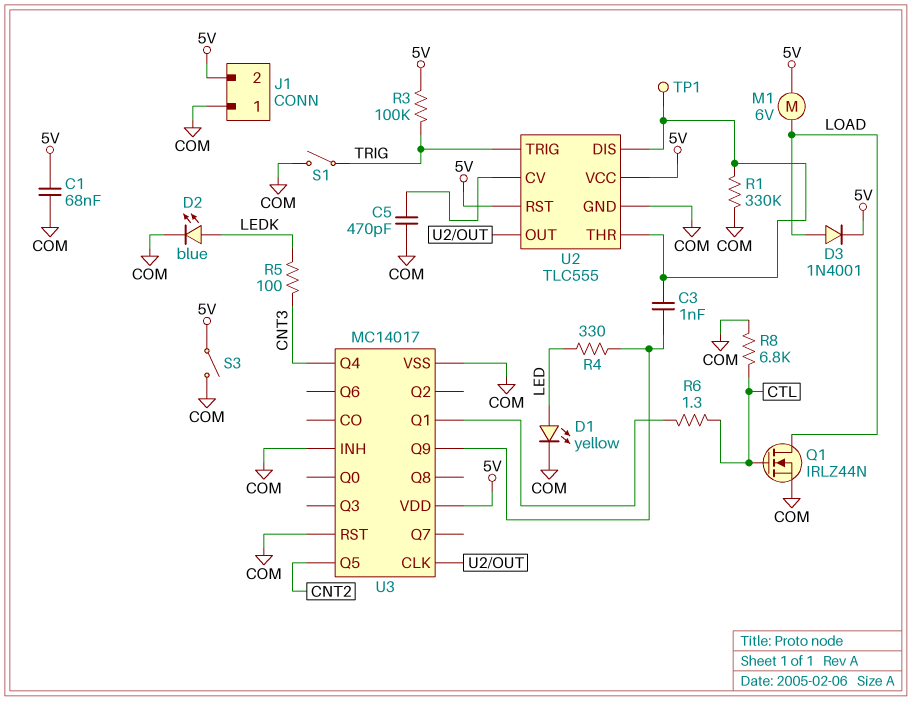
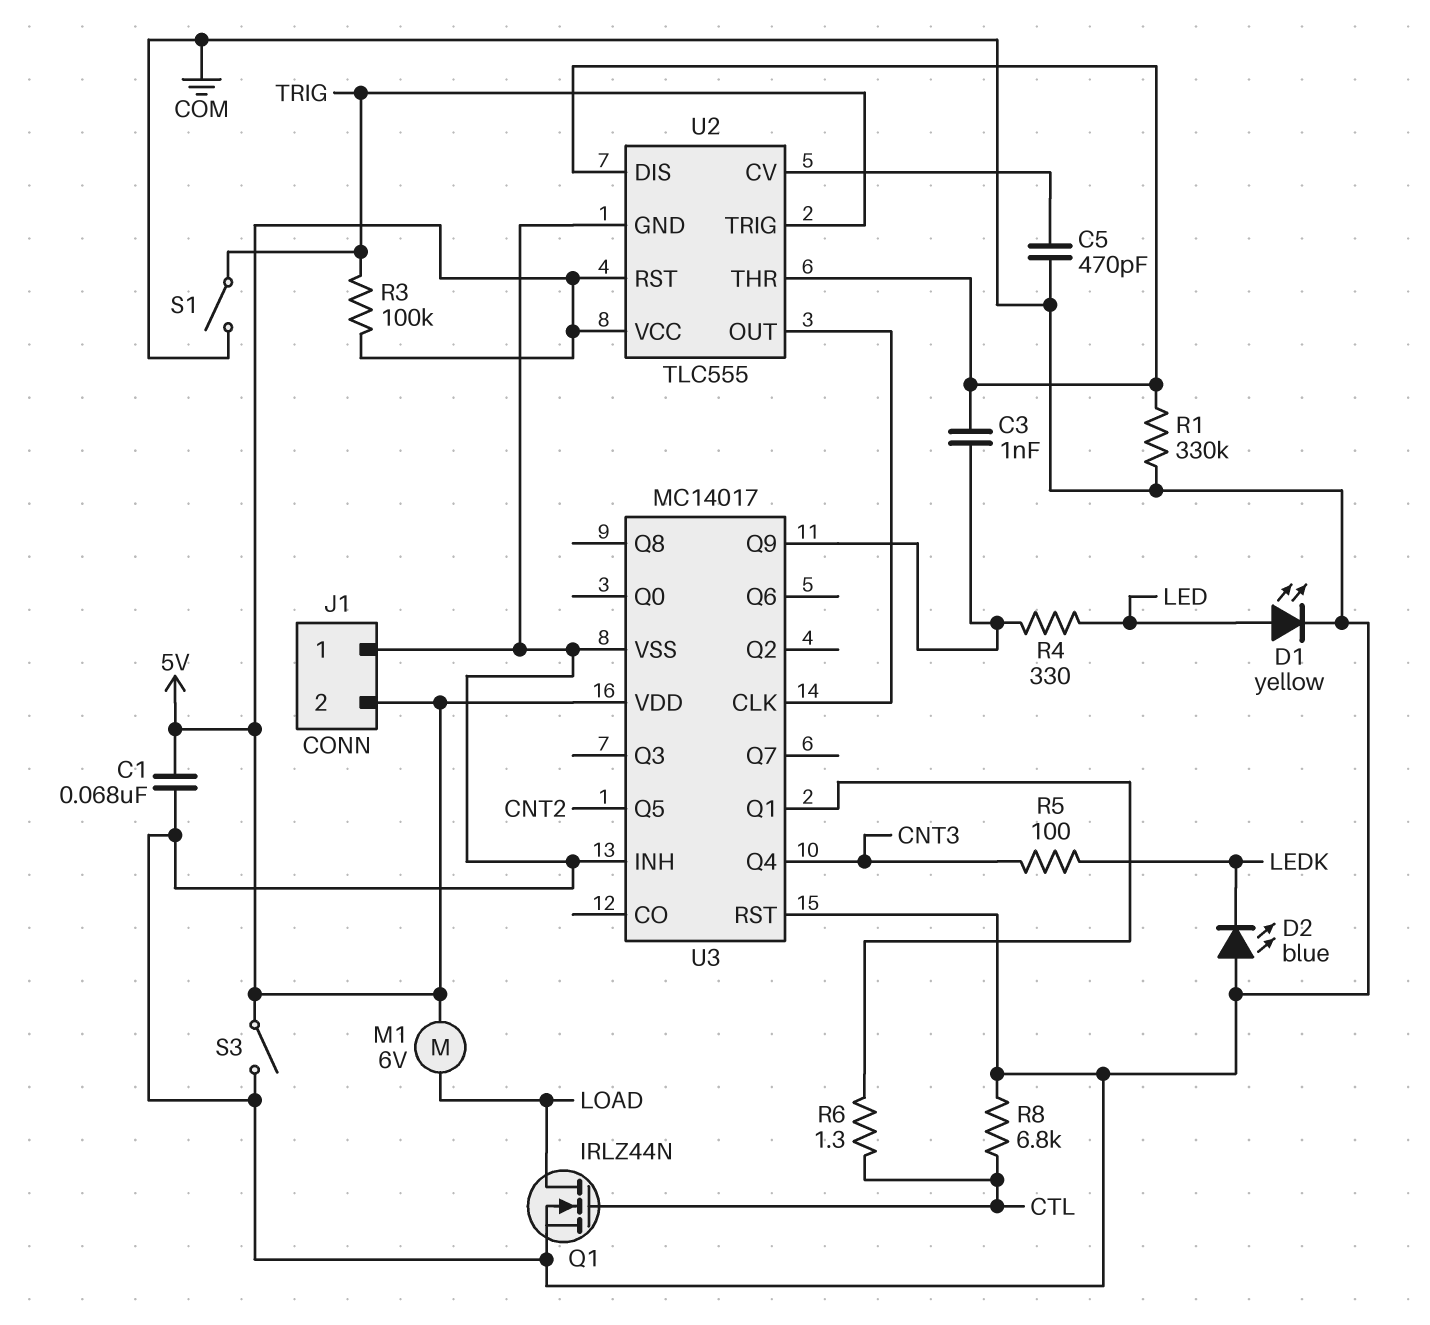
D2: LED blue (A LEDK, K COM) -> LED blue (A COM, K LEDK)
D3: diode 1N4001 (A LOAD, K 5V) -> none
TP1: test point (U2/DIS) -> none

